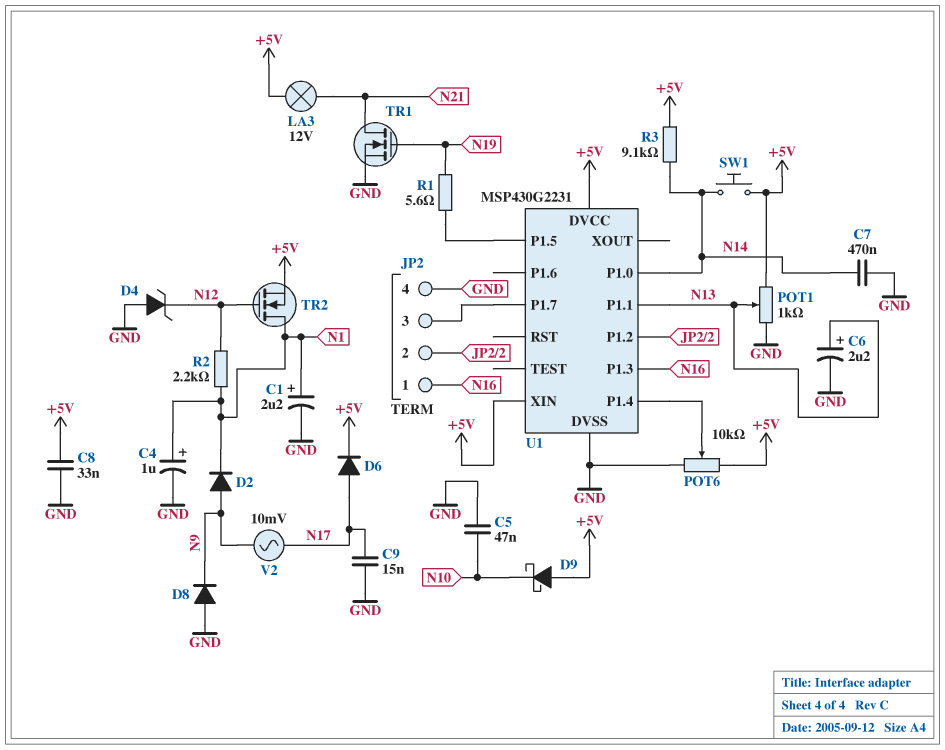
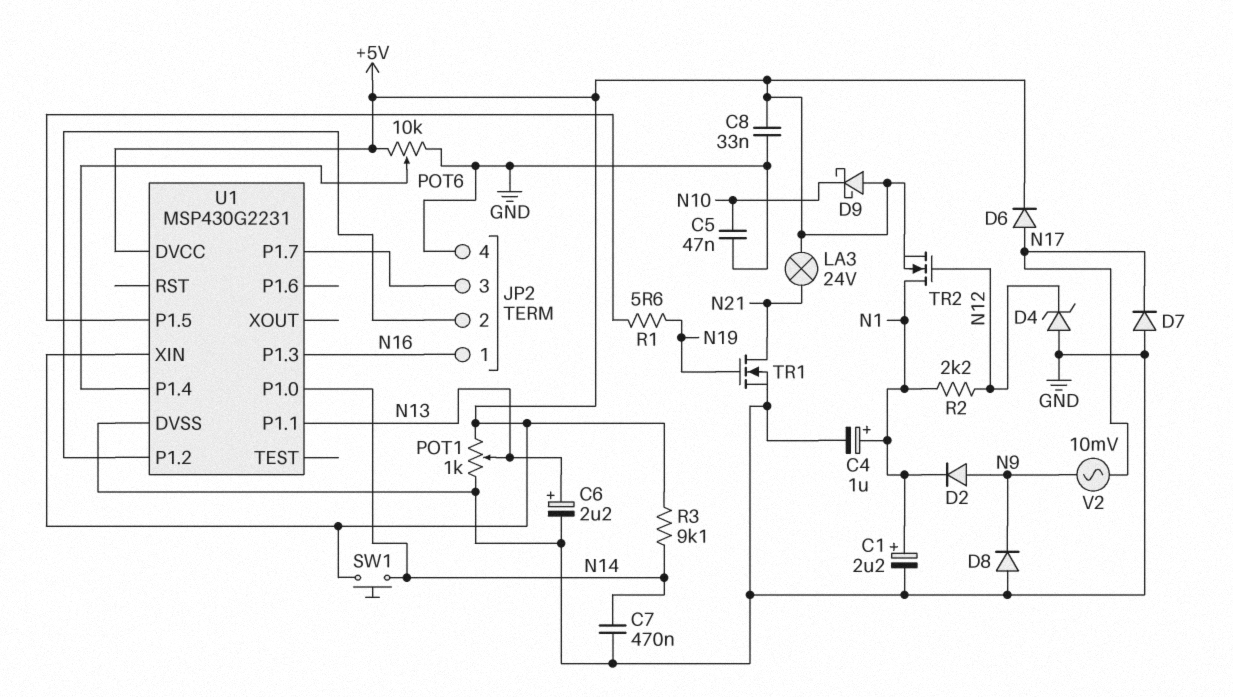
C9: 15nF (GND, N17) -> none
D7: none -> diode (A GND, K N17)
LA3: lamp 12V (+5V, N21) -> lamp 24V (+5V, N21)

